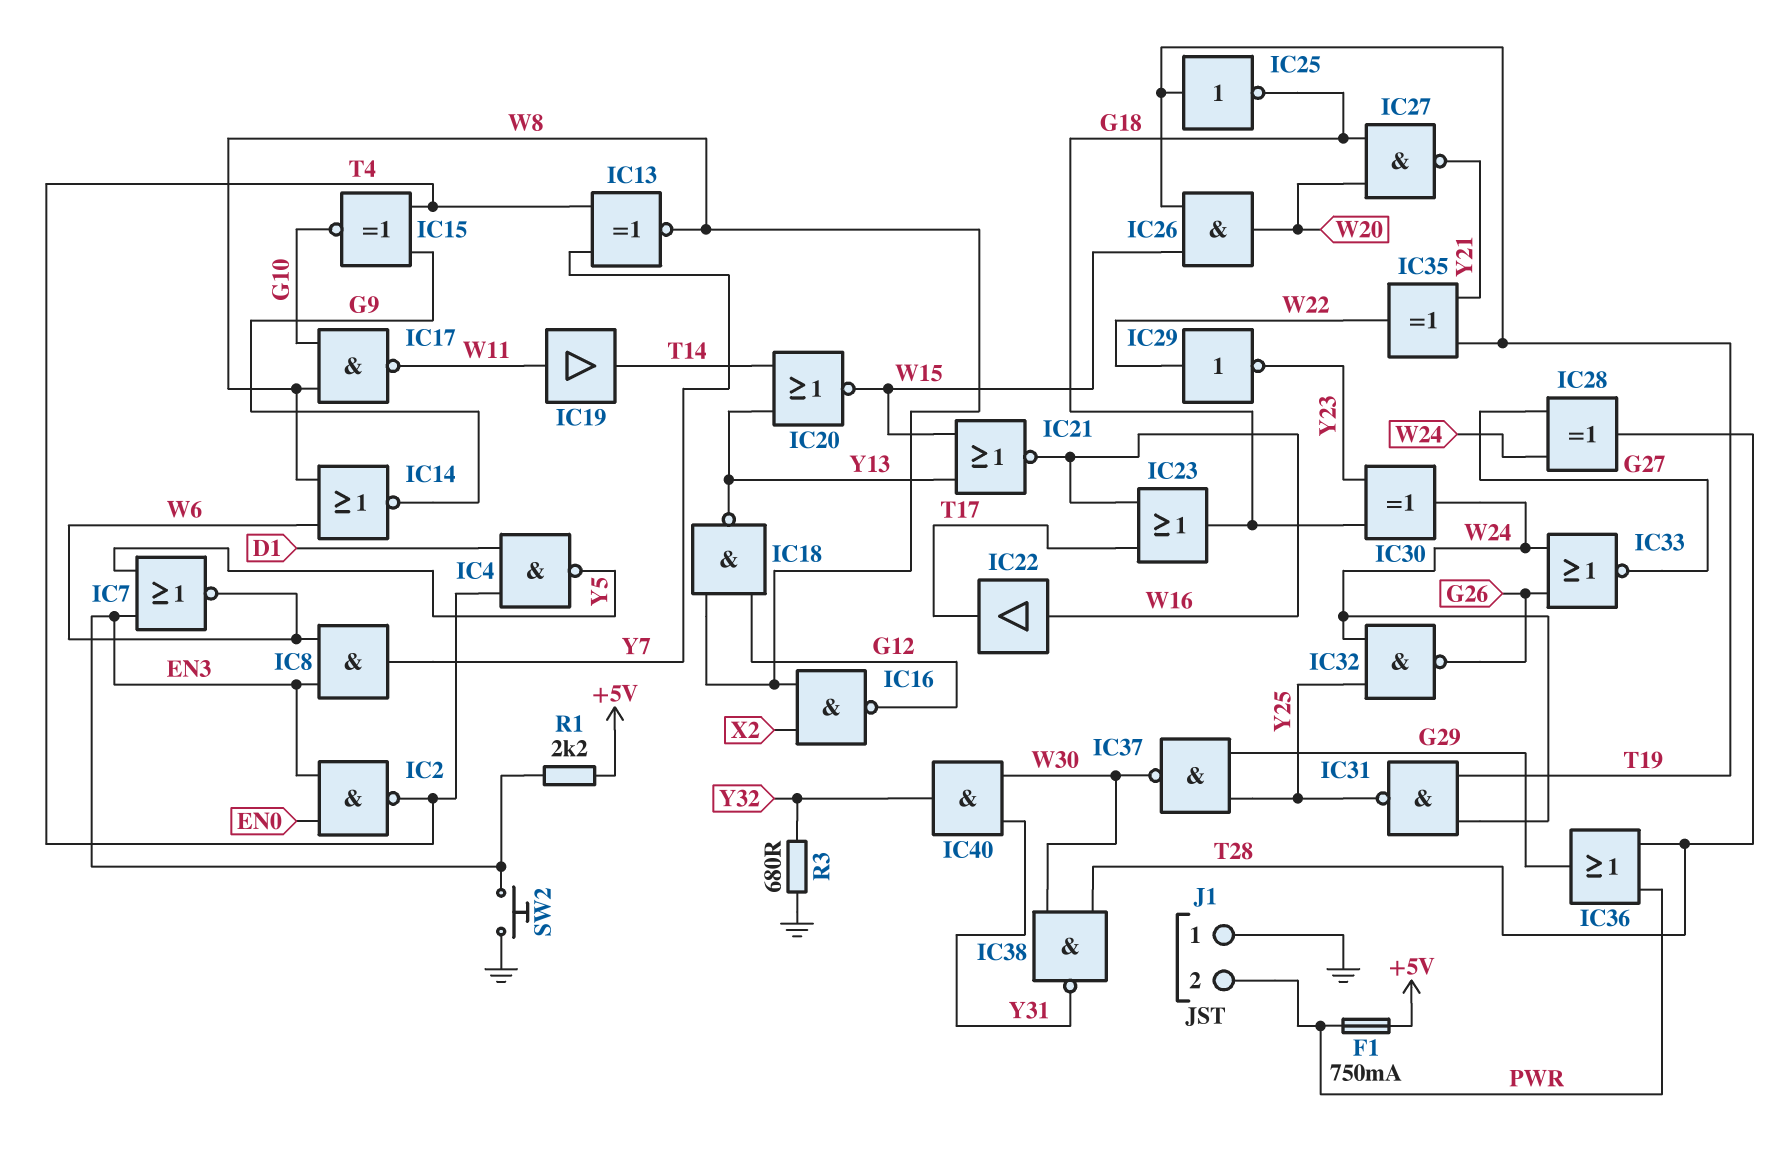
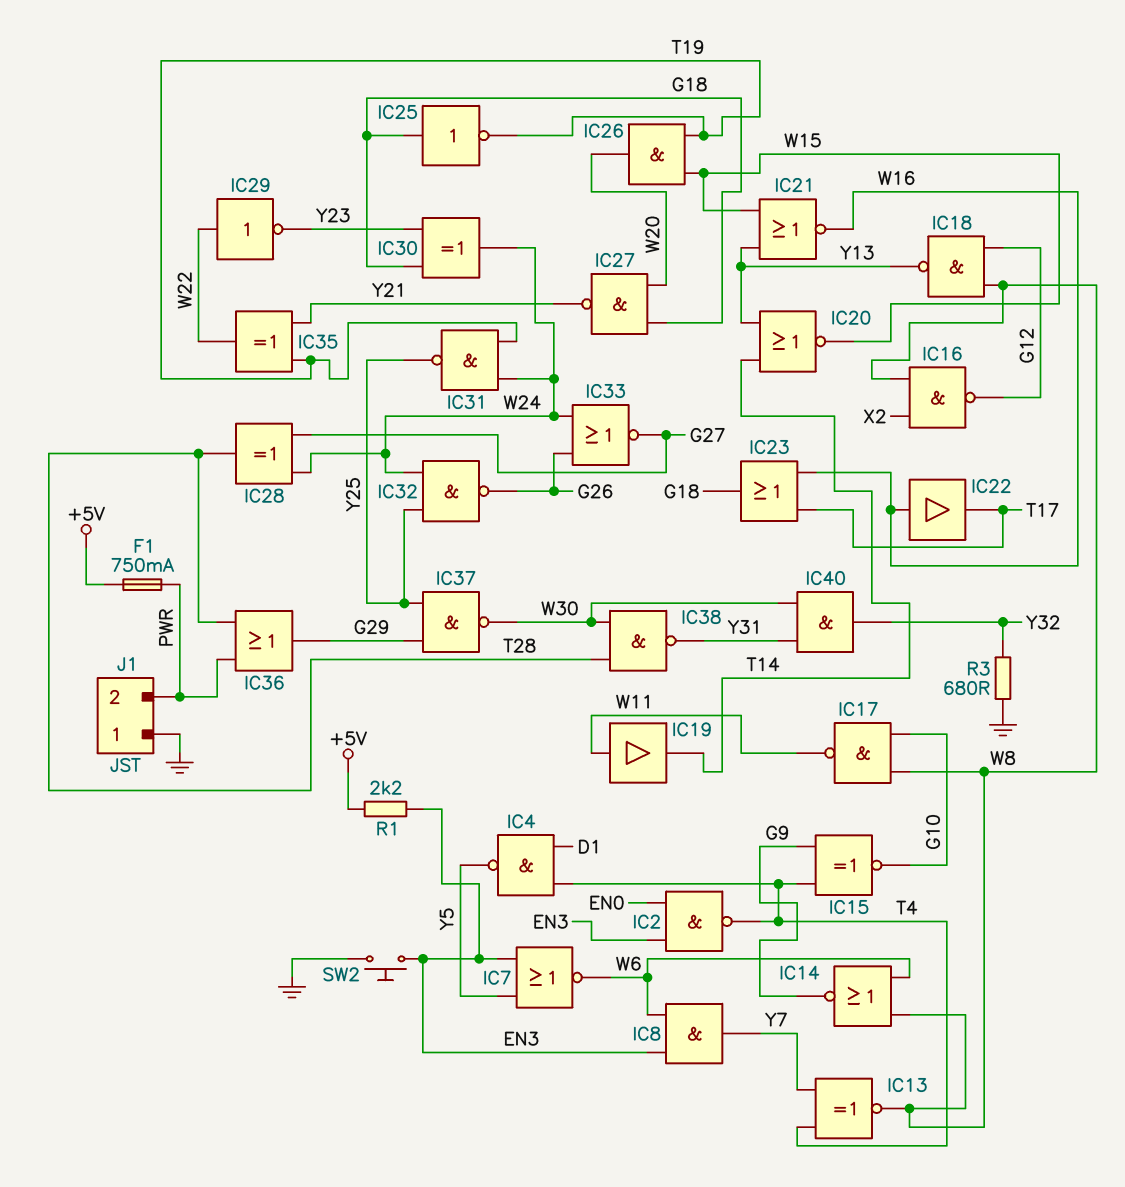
IC25: NOT (in T19, out G18) -> NOT (in G18, out T19)

